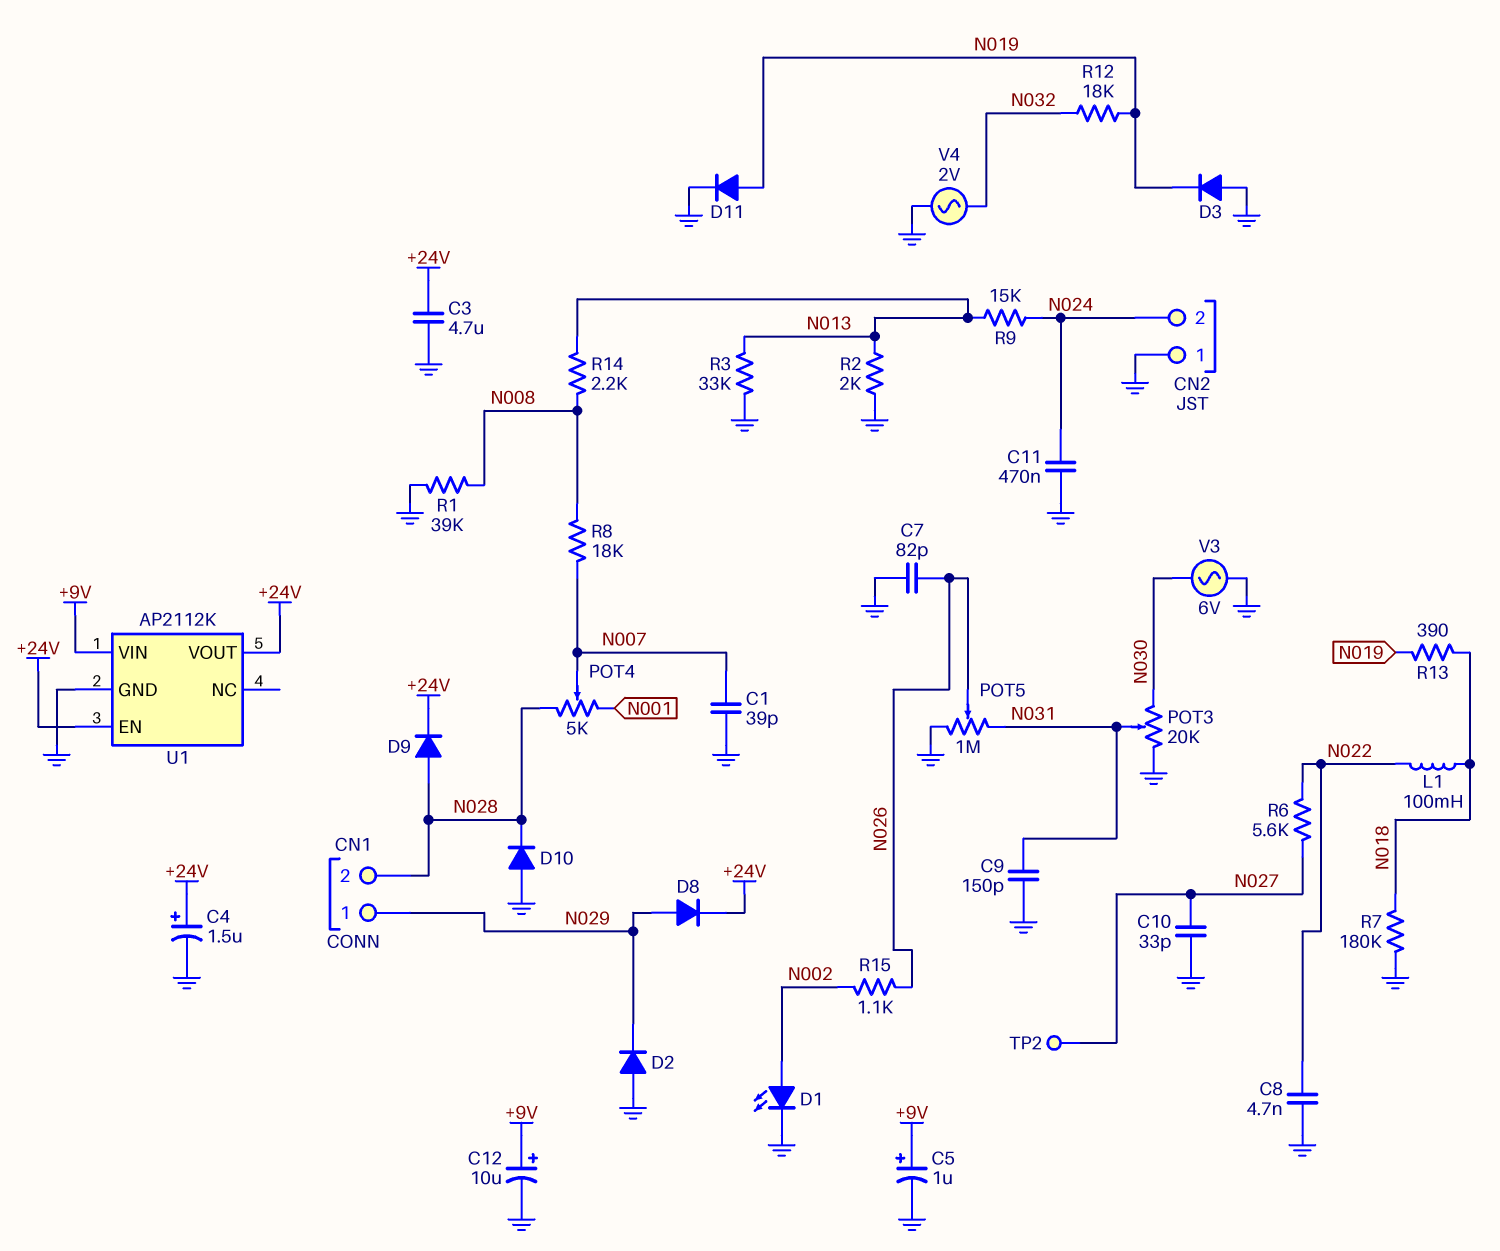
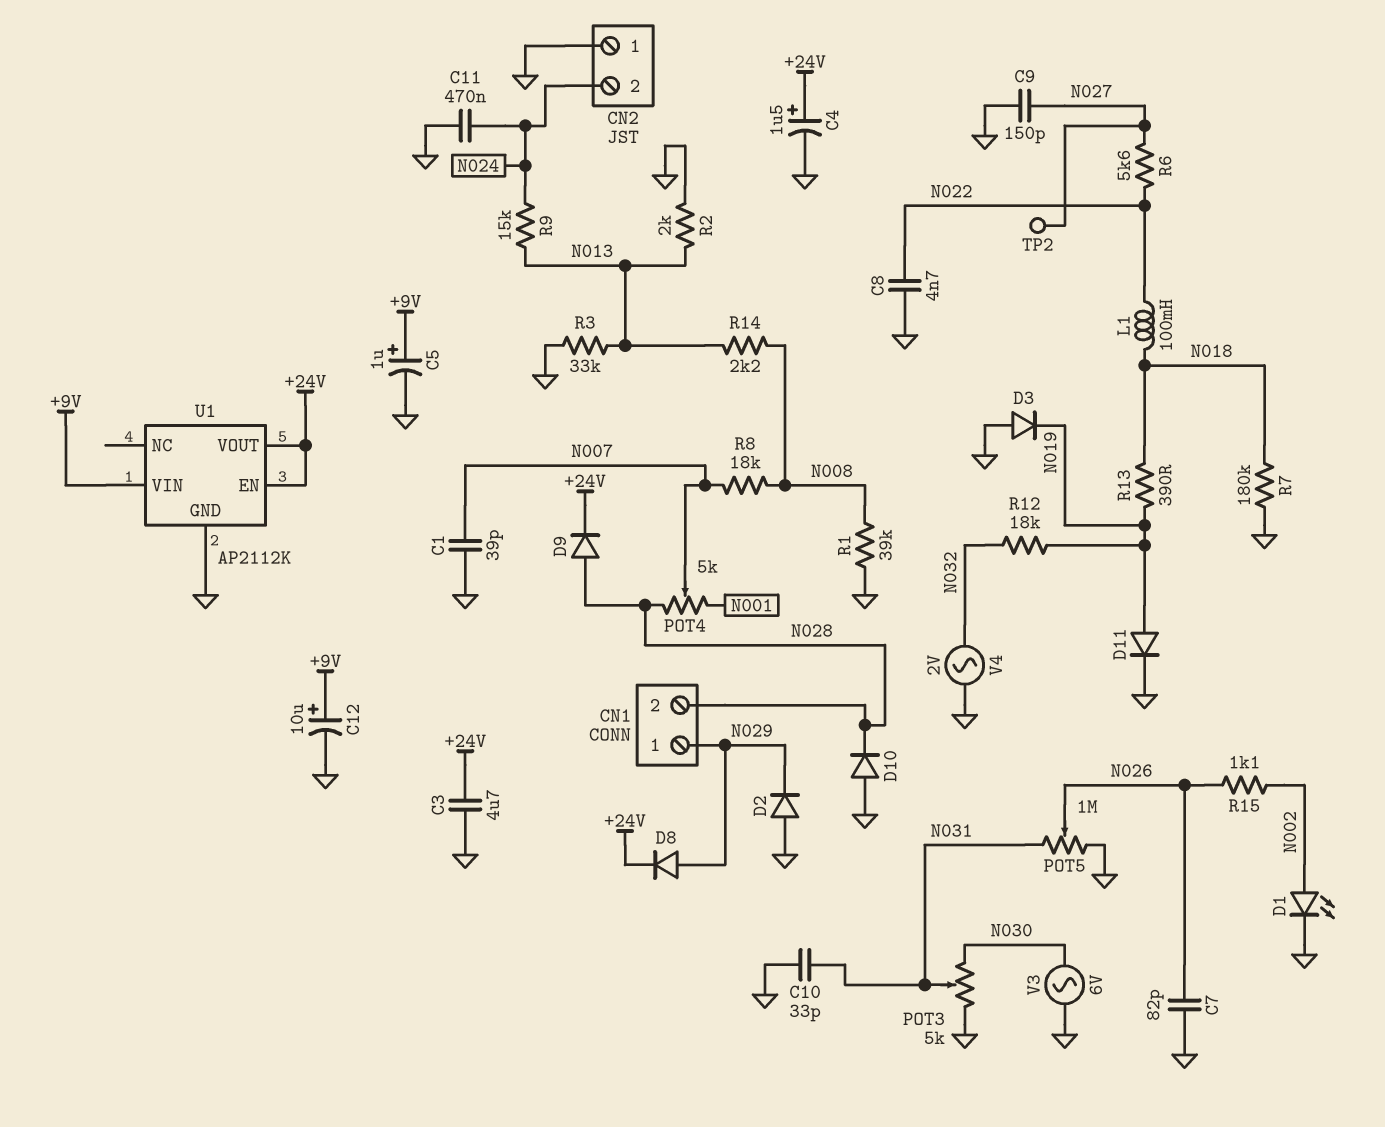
C9: 150pF (GND, N031) -> 150pF (GND, N027)
C10: 33pF (GND, N027) -> 33pF (GND, N031)
POT3: 20k (GND, N030, wiper N031) -> 5k (GND, N030, wiper N031)

